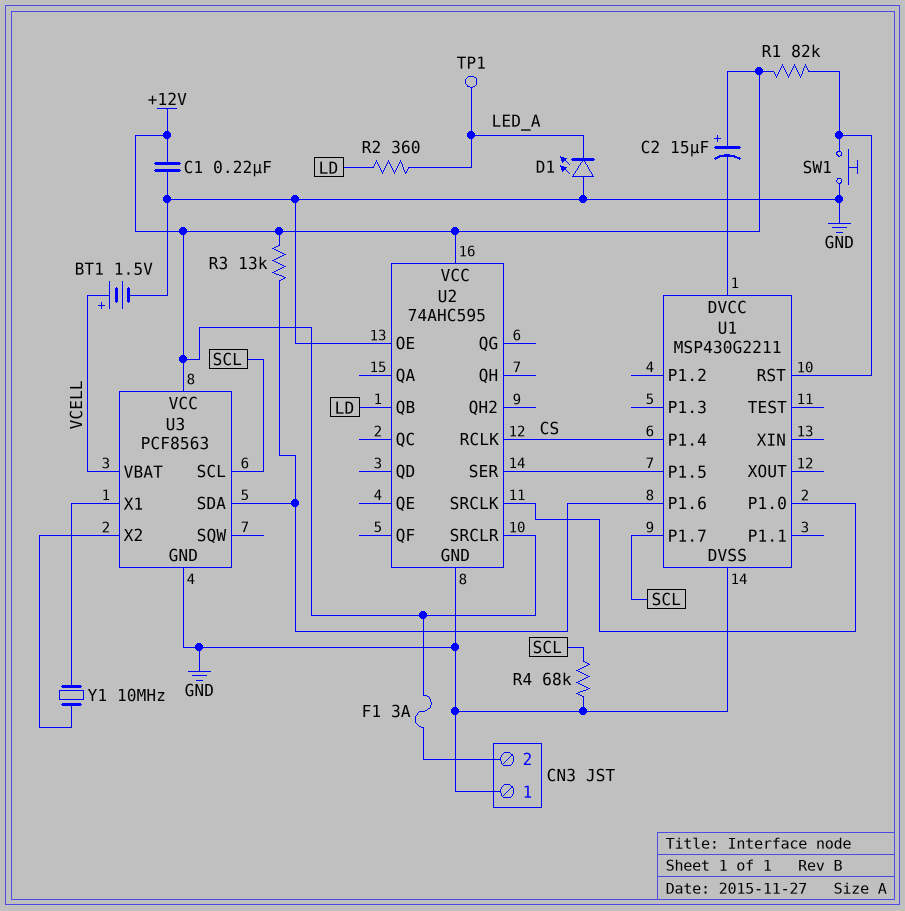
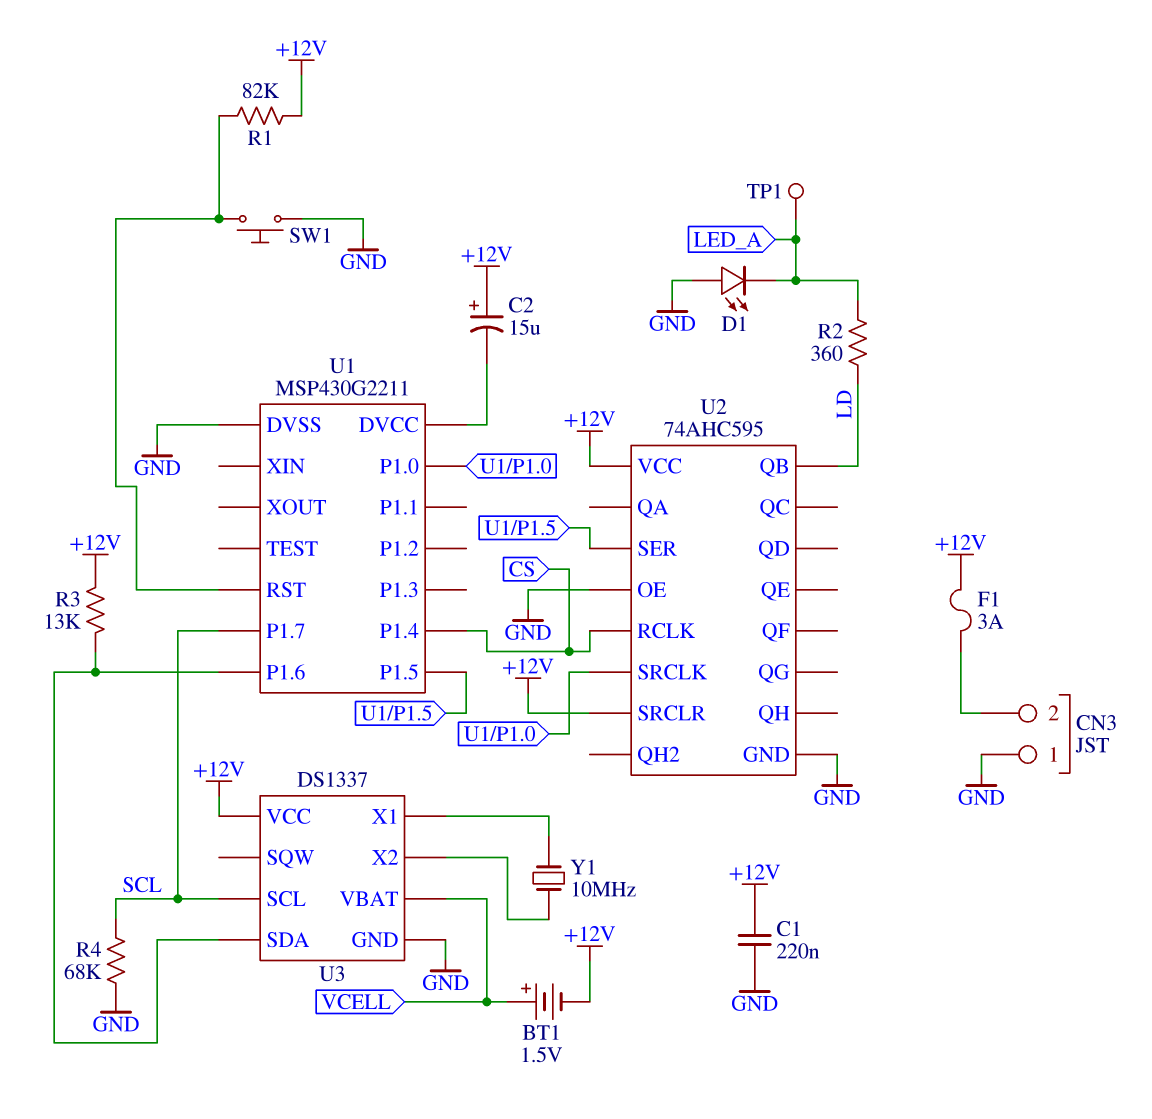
BT1: 1.5V (plus VCELL, minus GND) -> 1.5V (plus VCELL, minus +12V)
U3: PCF8563 -> DS1337

